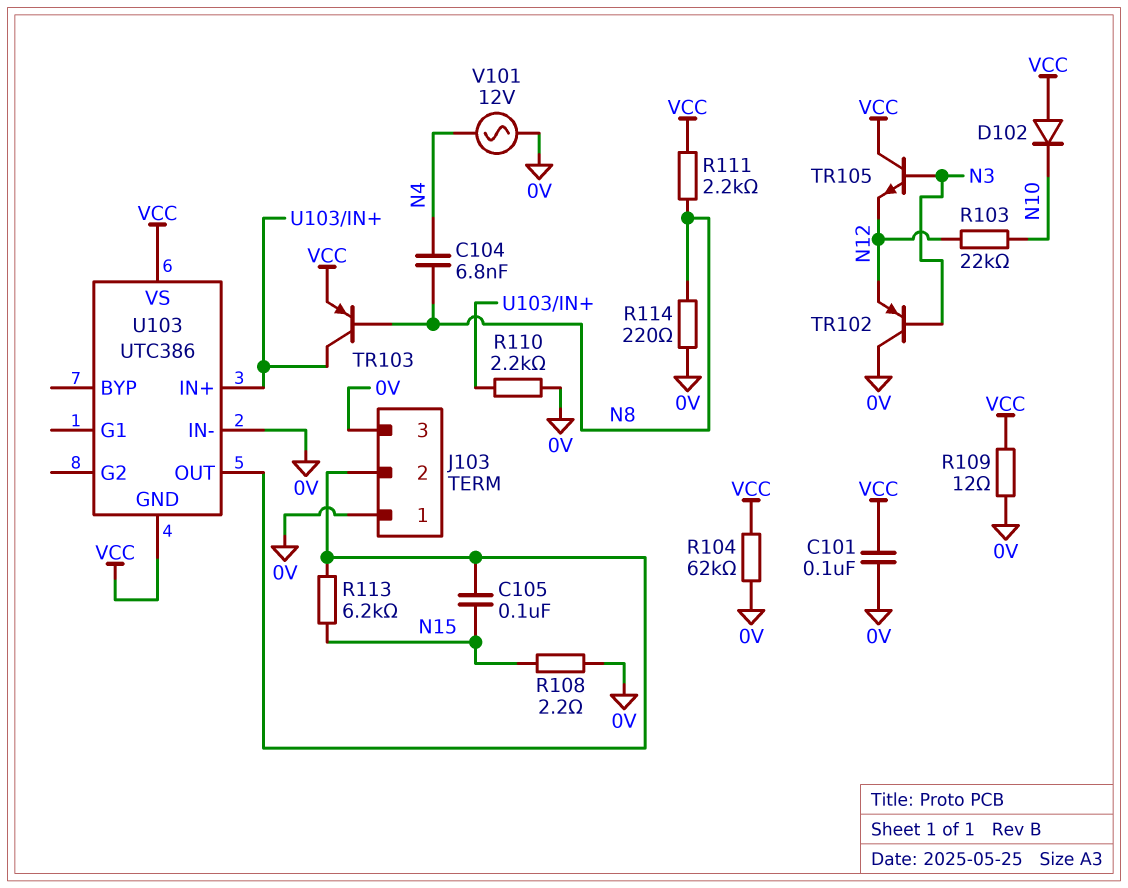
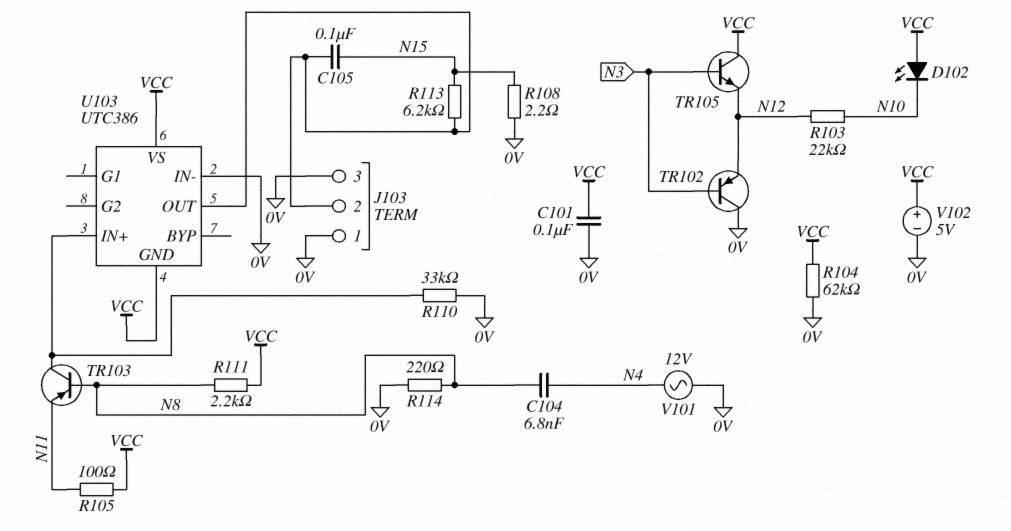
D102: diode (A VCC, K N10) -> LED (A VCC, K N10)
R105: none -> 100 (N11, VCC)
R109: 12 (0V, VCC) -> none
R110: 2.2k (0V, U103/IN+) -> 33k (0V, U103/IN+)
TR103: PNP (B N8, C U103/IN+, E VCC) -> PNP (B N8, C U103/IN+, E N11)
V102: none -> 5V (plus VCC, minus 0V)

